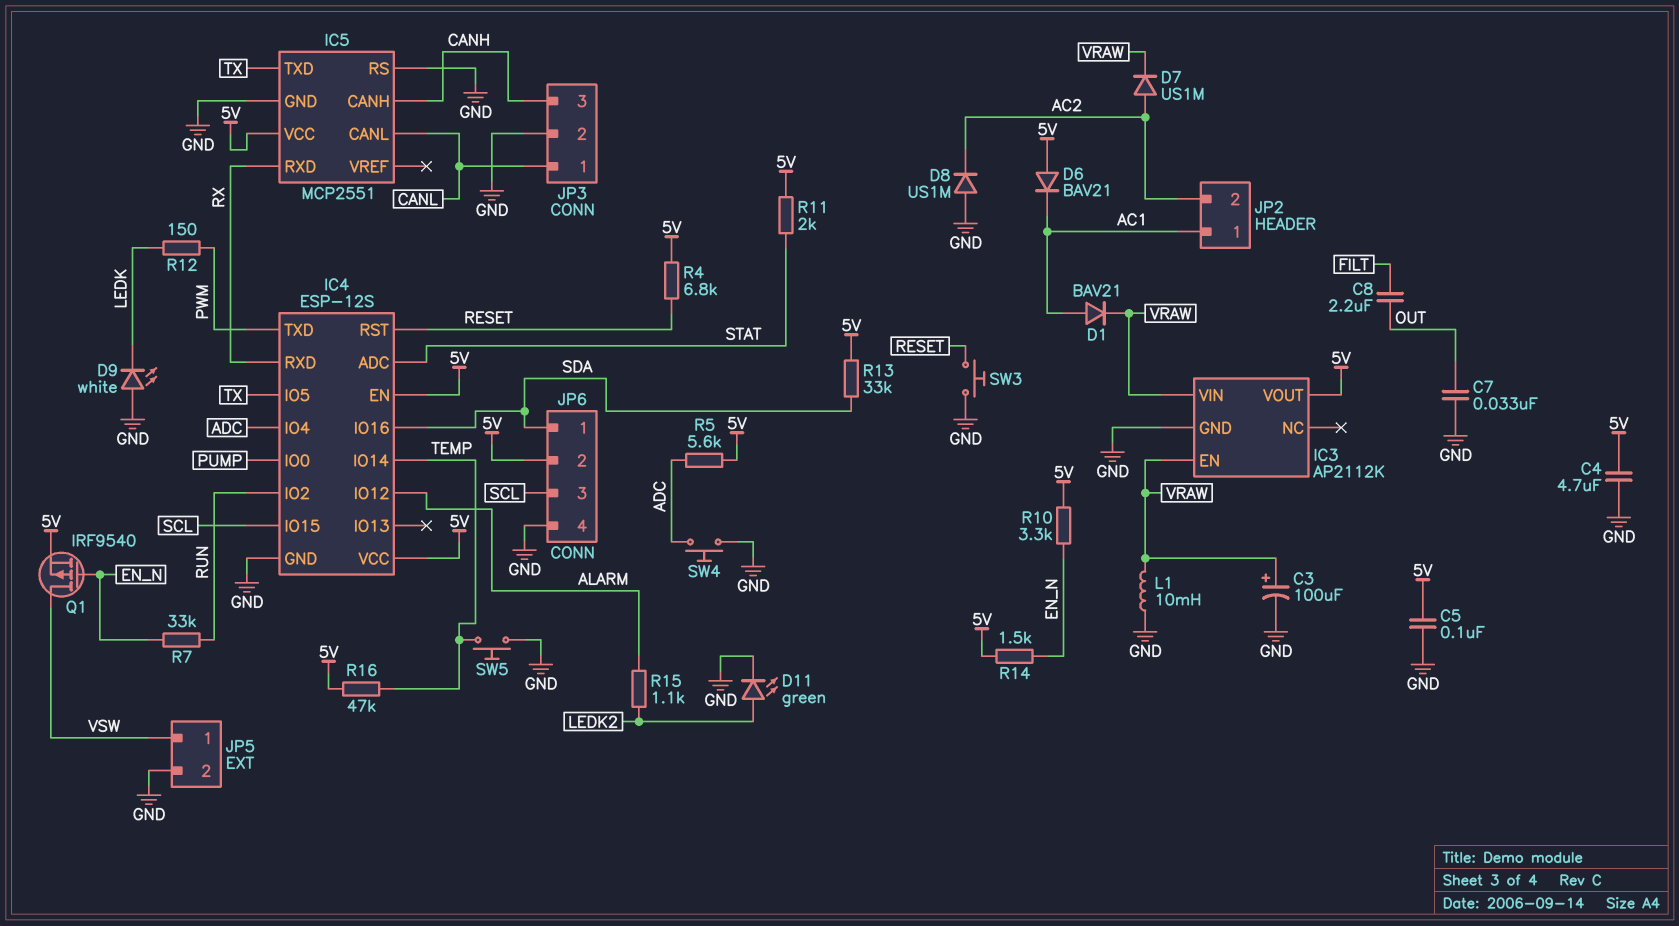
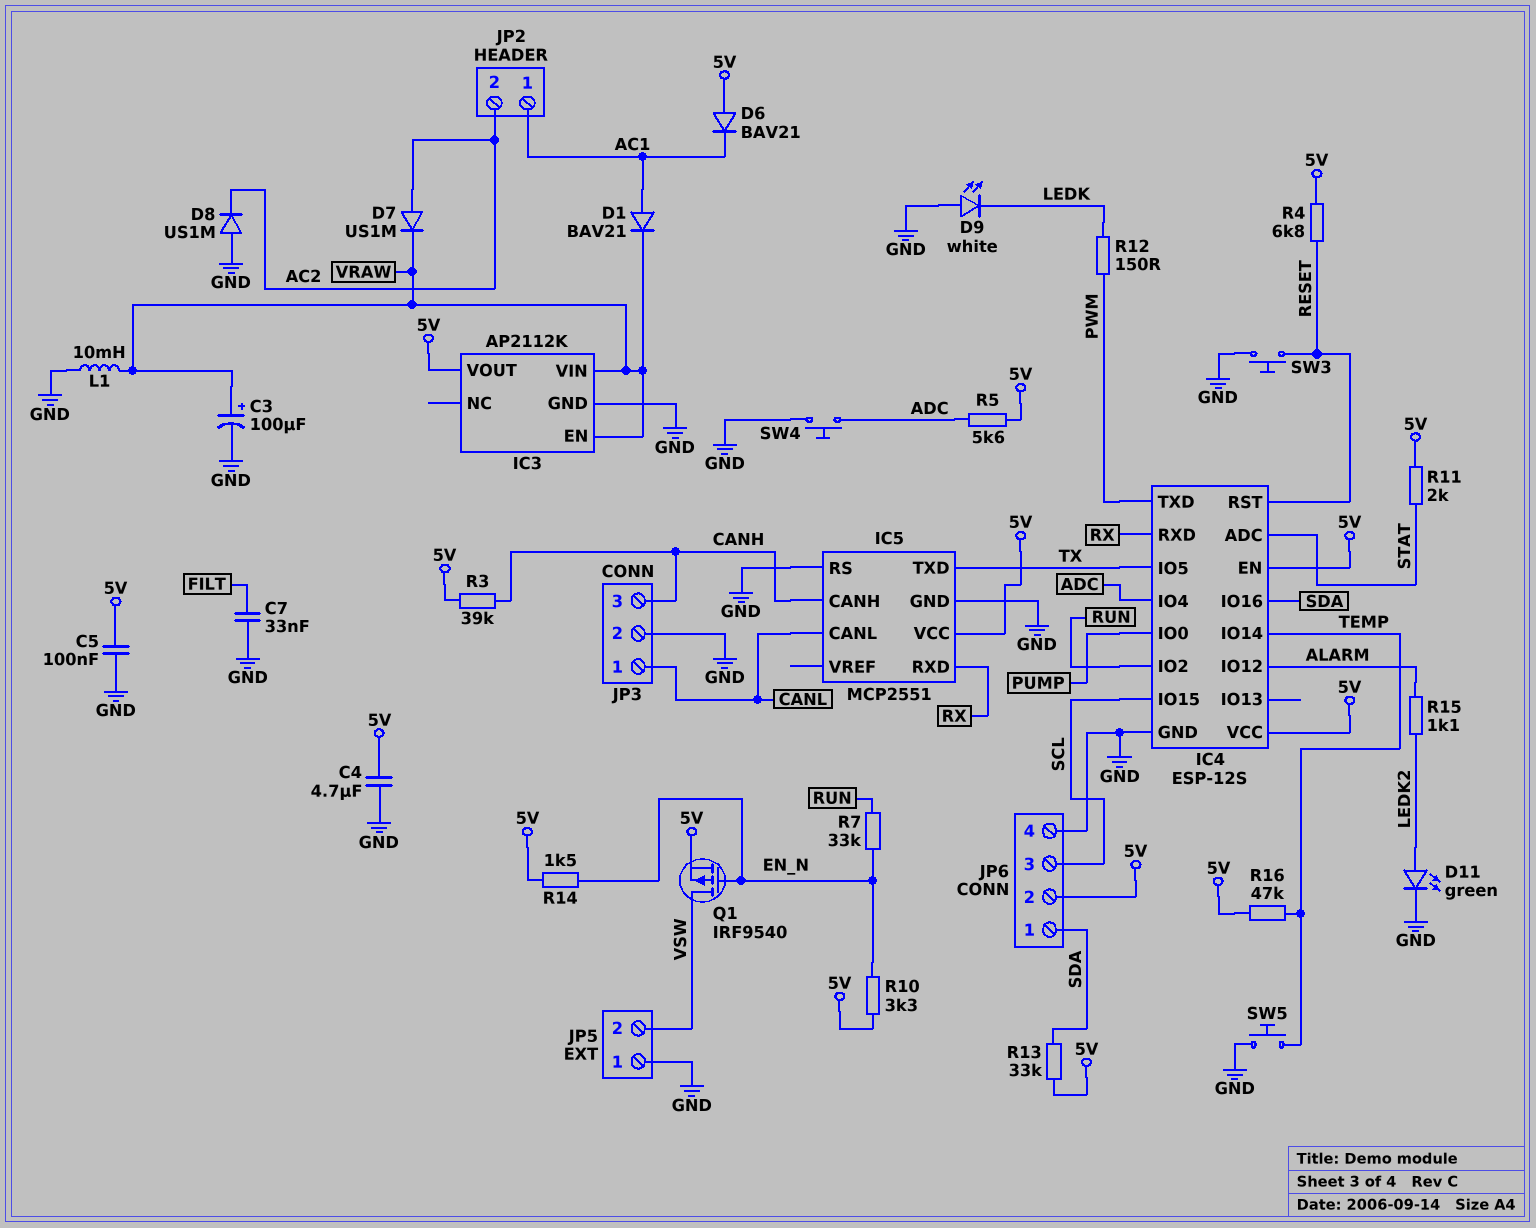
C7: 33nF (GND, OUT) -> 33nF (FILT, GND)
C8: 2.2uF (FILT, OUT) -> none
JP5 pin 1: VSW -> GND
JP5 pin 2: GND -> VSW
R3: none -> 39k (5V, CANH)

